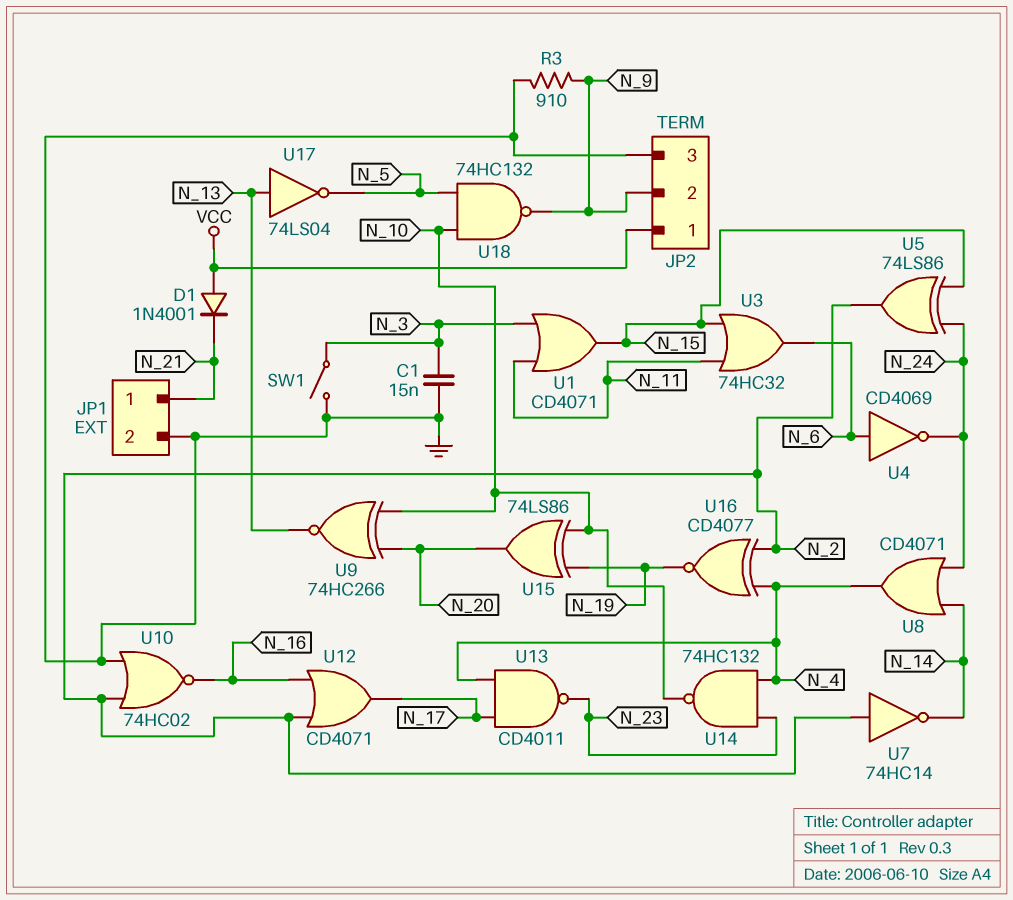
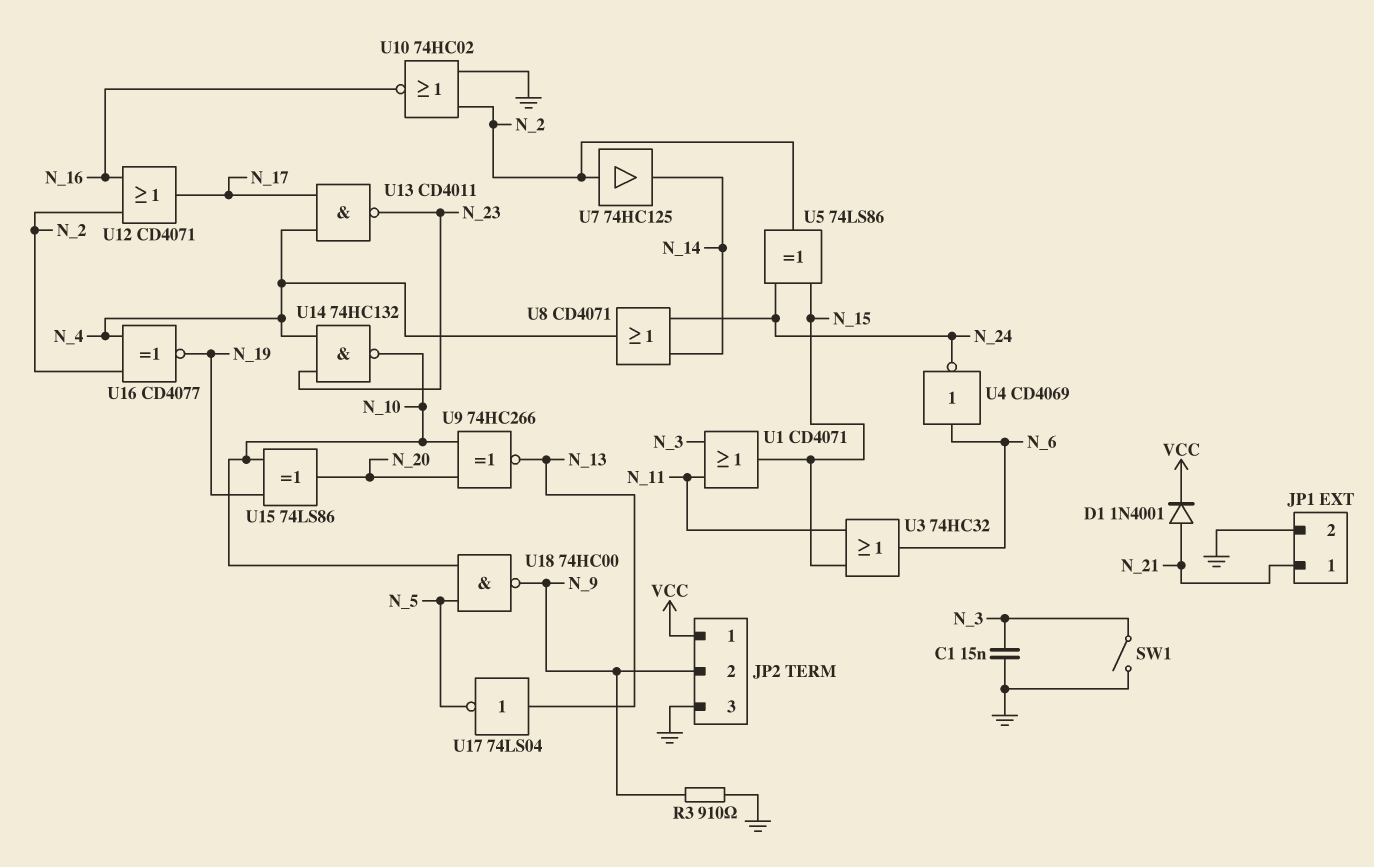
D1: diode 1N4001 (A VCC, K N_21) -> diode 1N4001 (A N_21, K VCC)
U7: NOT 74HC14 (in N_2, out N_14) -> buffer 74HC125 (in N_2, out N_14)
U18: NAND 74HC132 (in N_5, in N_10, out N_9) -> NAND 74HC00 (in N_5, in N_10, out N_9)

